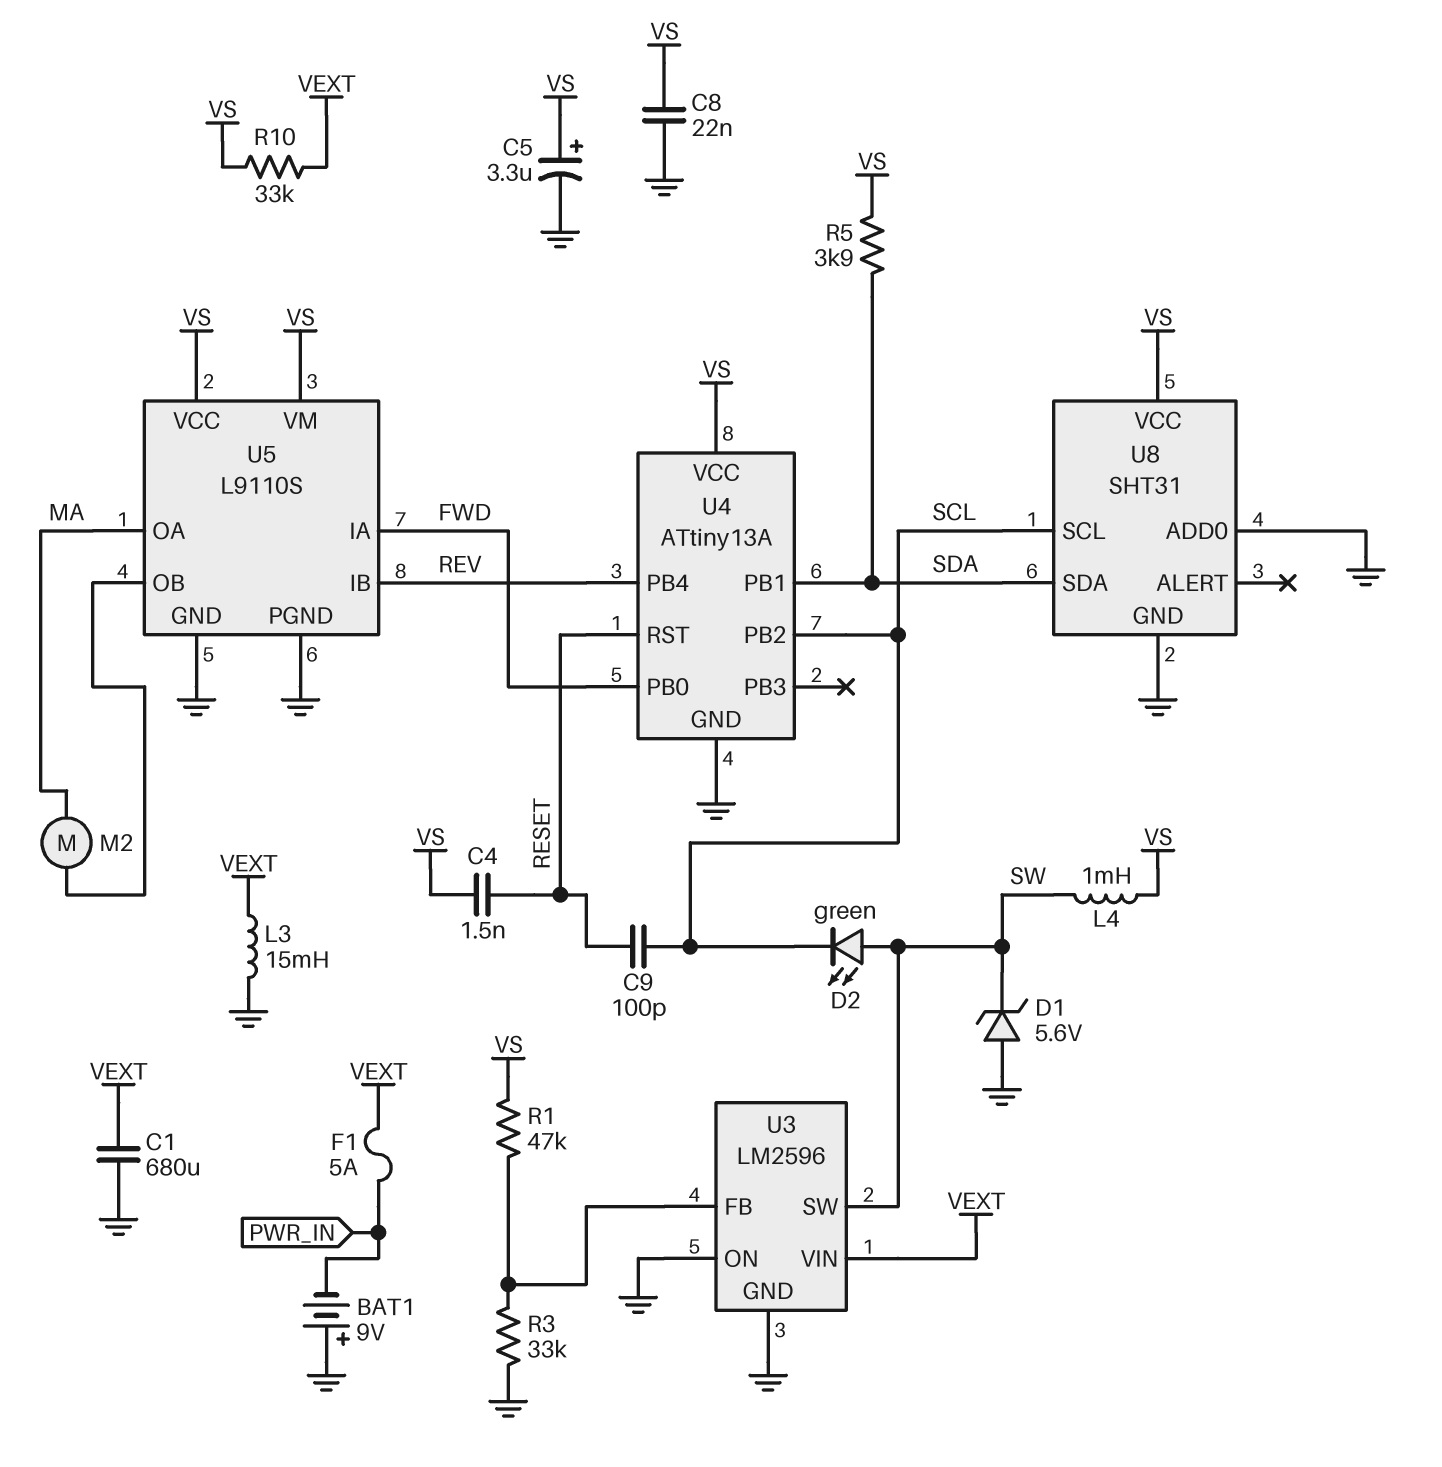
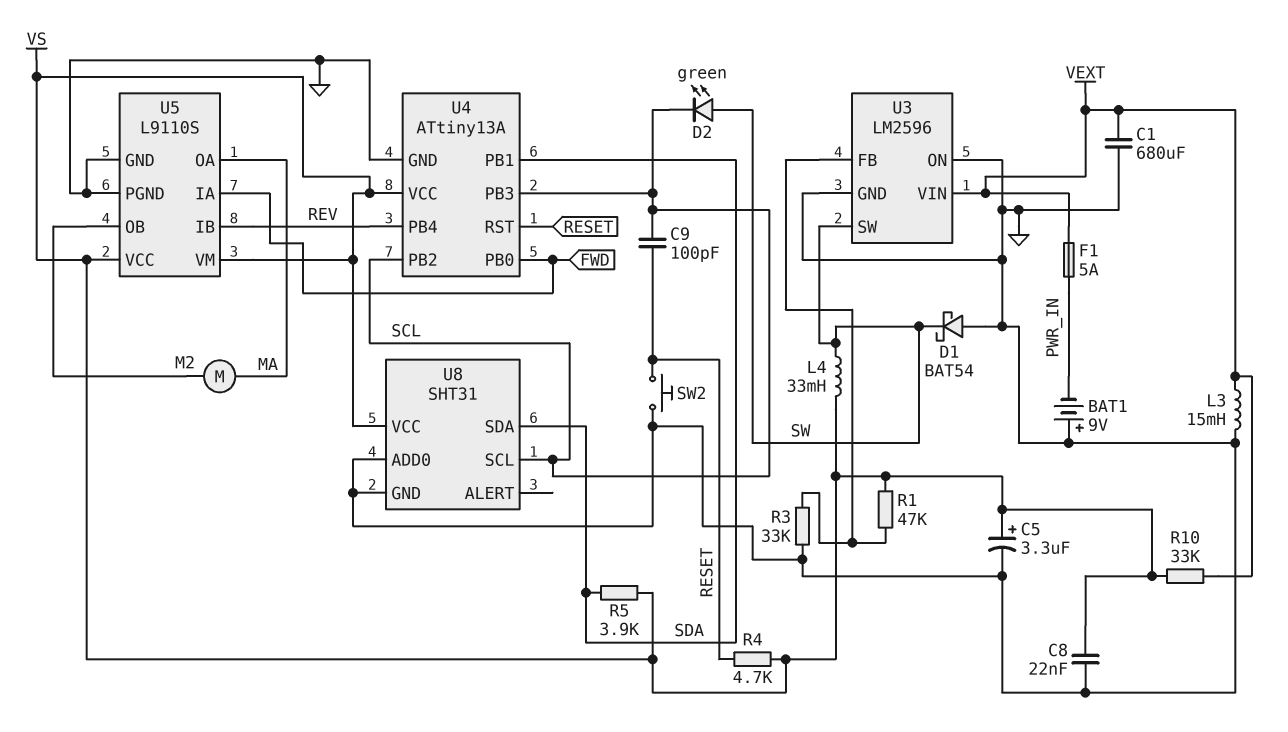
C4: 1.5nF (RESET, VS) -> none
D1: zener 5.6V (A GND, K SW) -> schottky BAT54 (A GND, K SW)
L4: 1mH (SW, VS) -> 33mH (SW, VS)
R4: none -> 4.7k (RESET, VS)
SW2: none -> button (GND, RESET)
U4 pin PB3: none -> SCL

